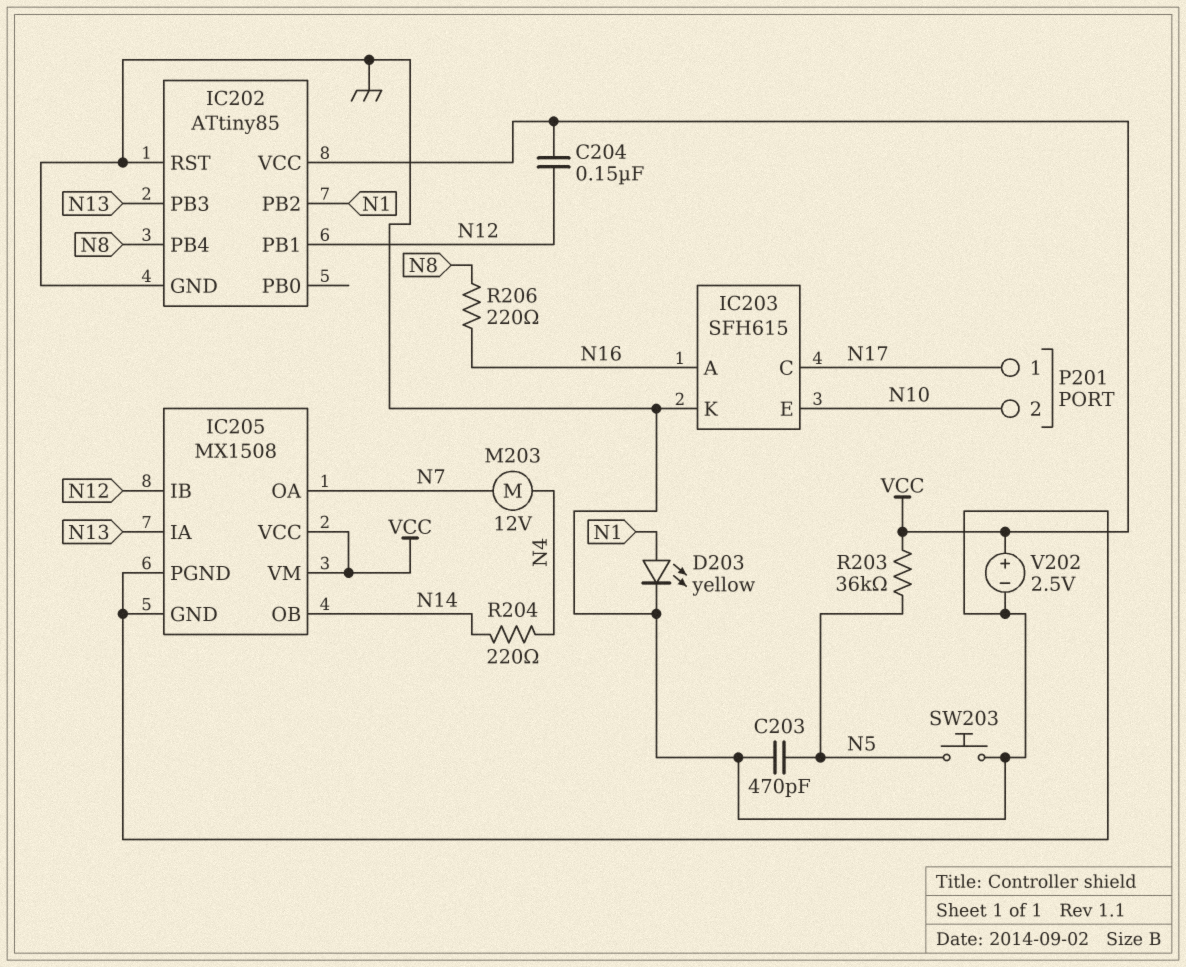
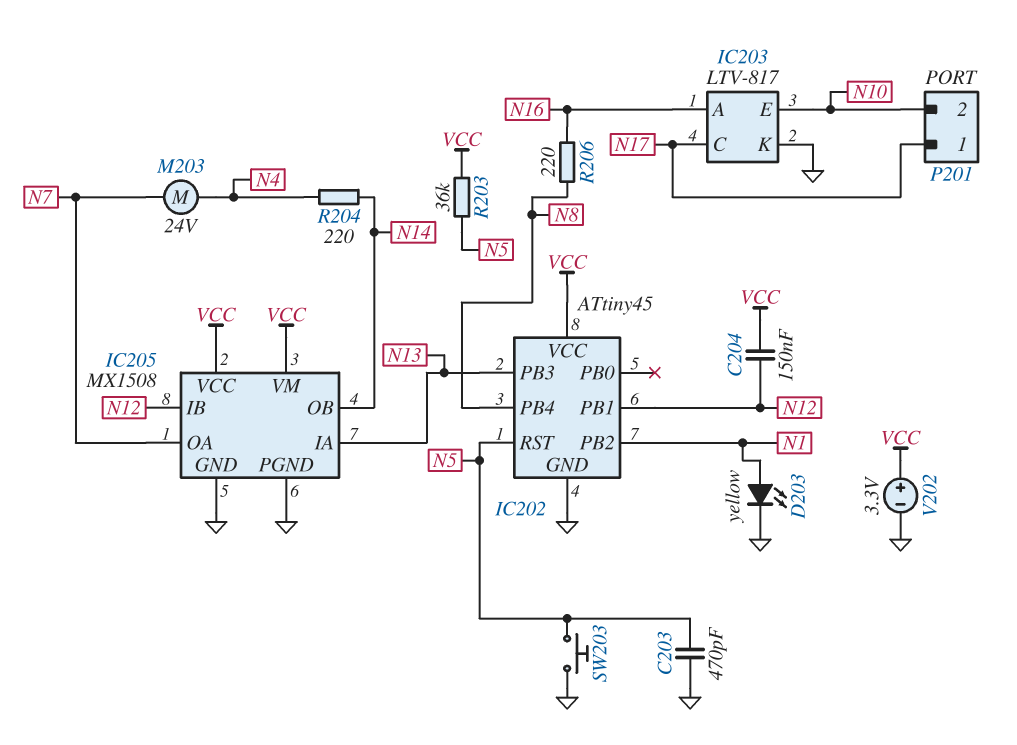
IC202: ATtiny85 -> ATtiny45
IC202 pin RST: GND -> N5
IC203: SFH615 -> LTV-817
M203: motor 12V (N4, N7) -> motor 24V (N4, N7)
V202: 2.5V (plus VCC, minus GND) -> 3.3V (plus VCC, minus GND)

